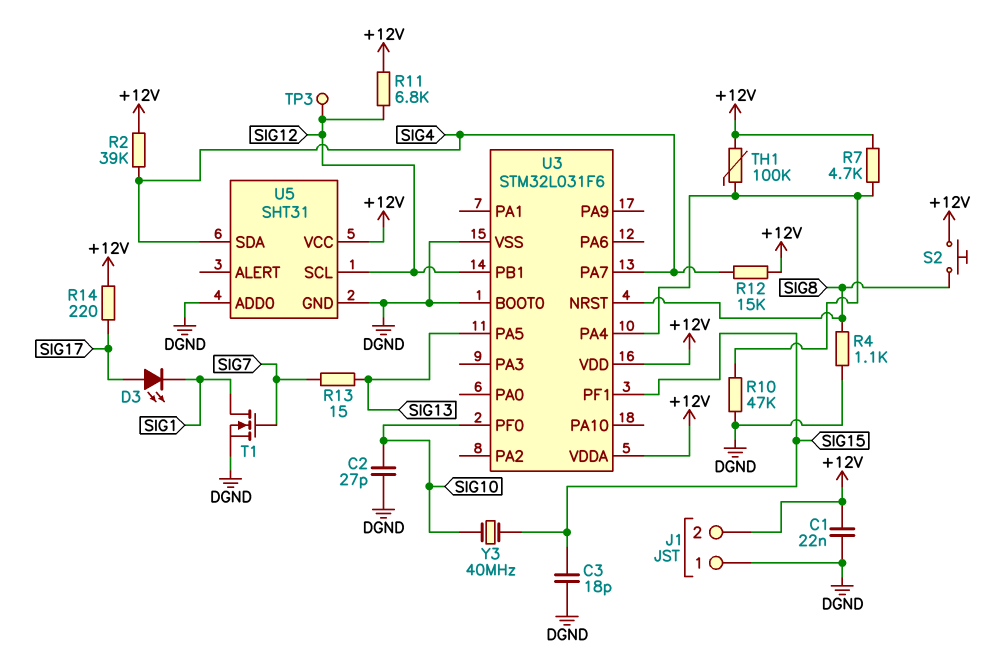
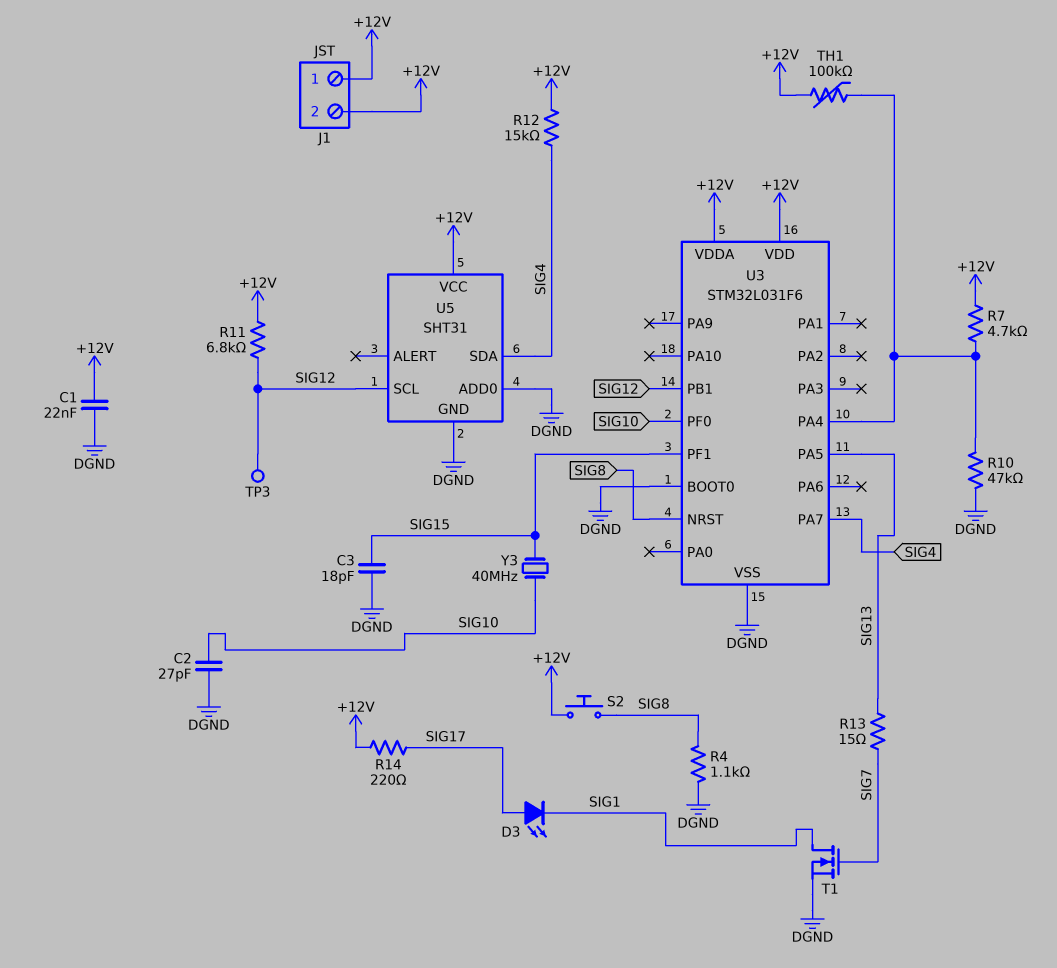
J1 pin 1: DGND -> +12V
R2: 39k (+12V, SIG4) -> none

